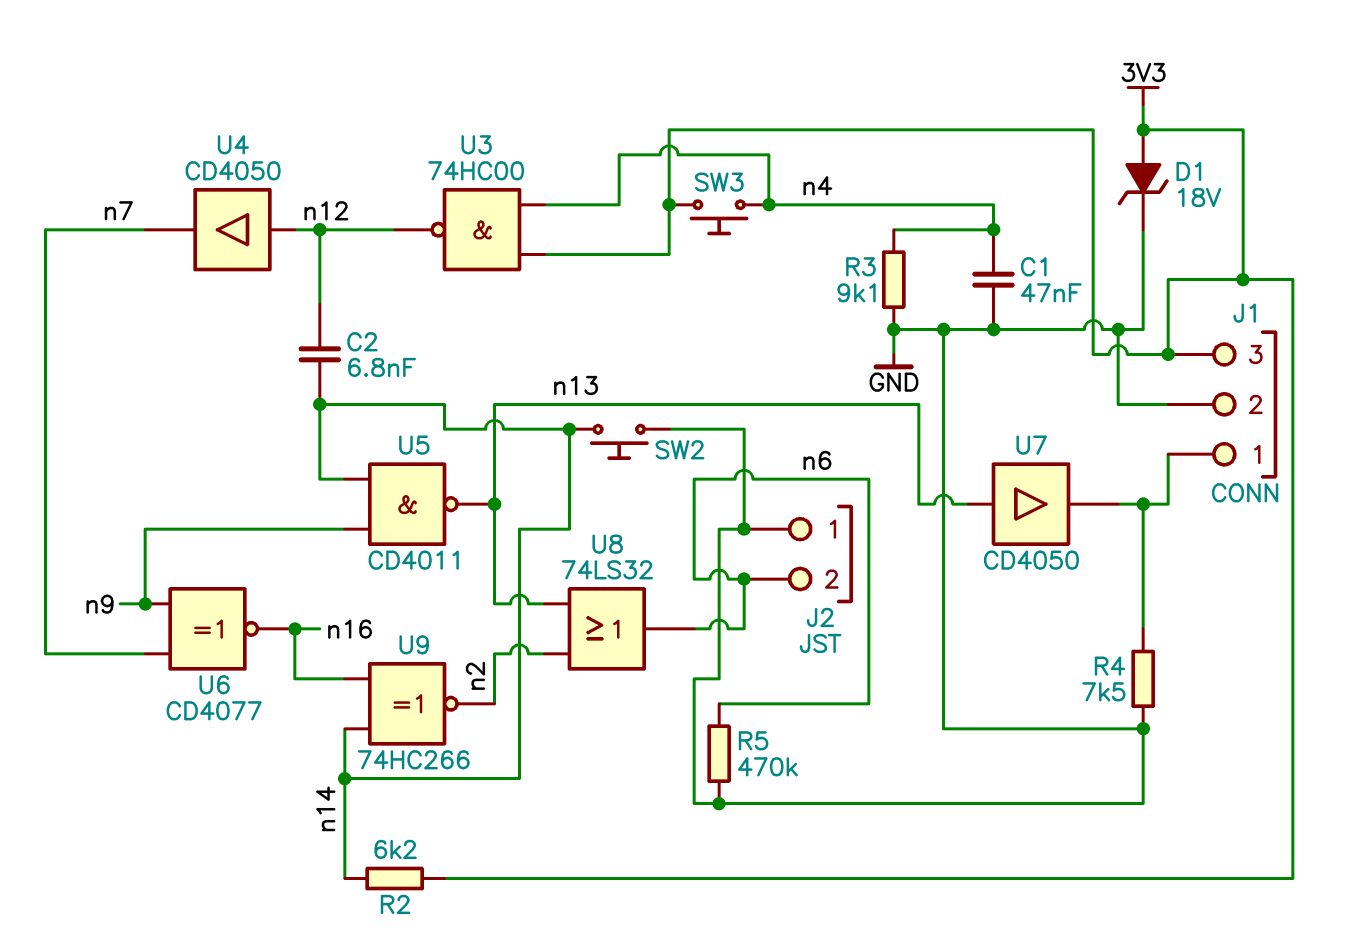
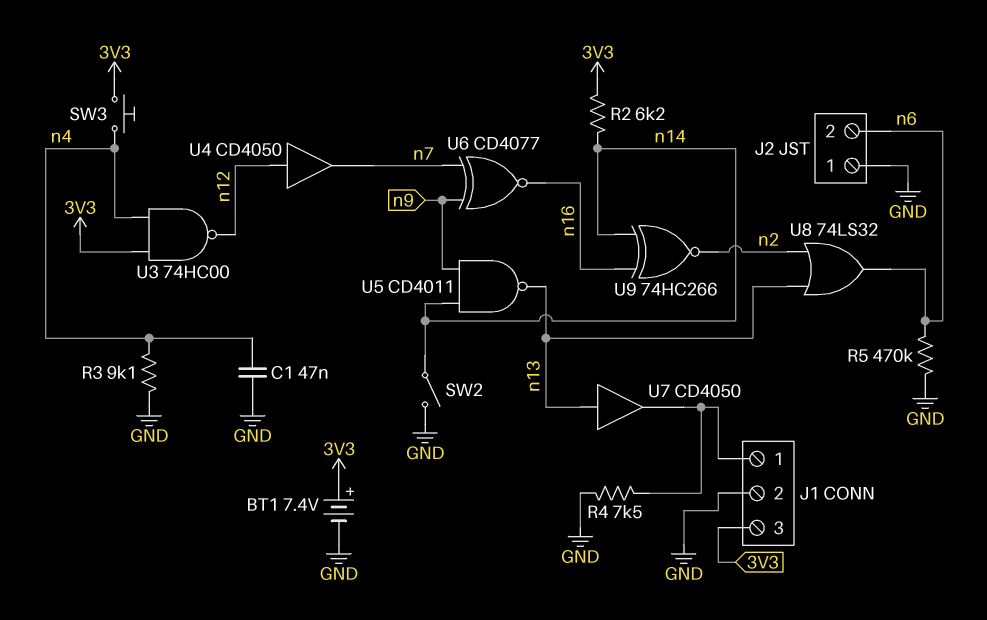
BT1: none -> 7.4V (plus 3V3, minus GND)
C2: 6.8nF (n12, n14) -> none
D1: zener 18V (A 3V3, K GND) -> none
SW2: button (GND, n14) -> switch (GND, n14)

